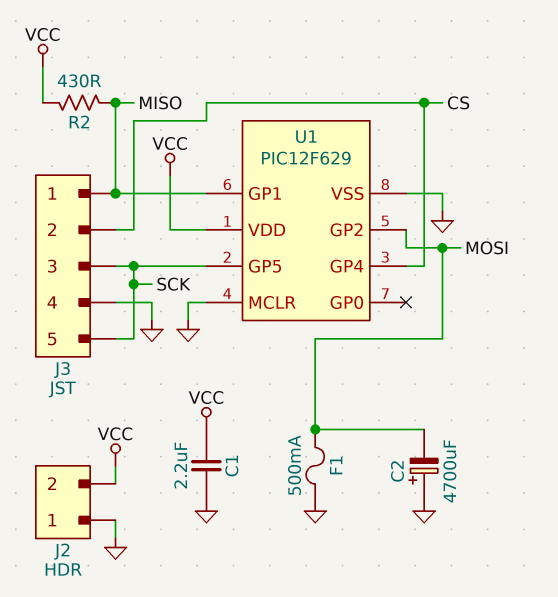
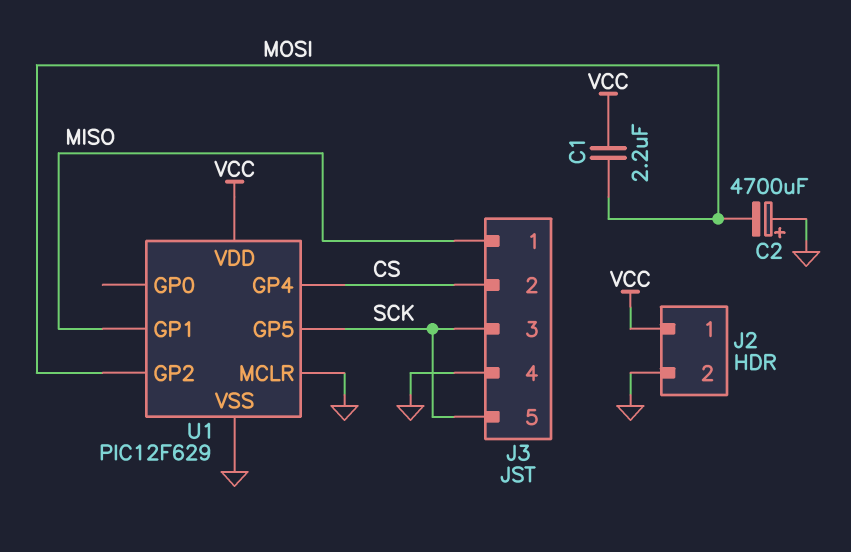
C1: 2.2uF (GND, VCC) -> 2.2uF (MOSI, VCC)
F1: 500mA (GND, MOSI) -> none
J2 pin 1: GND -> VCC
J2 pin 2: VCC -> GND
R2: 430 (MISO, VCC) -> none

